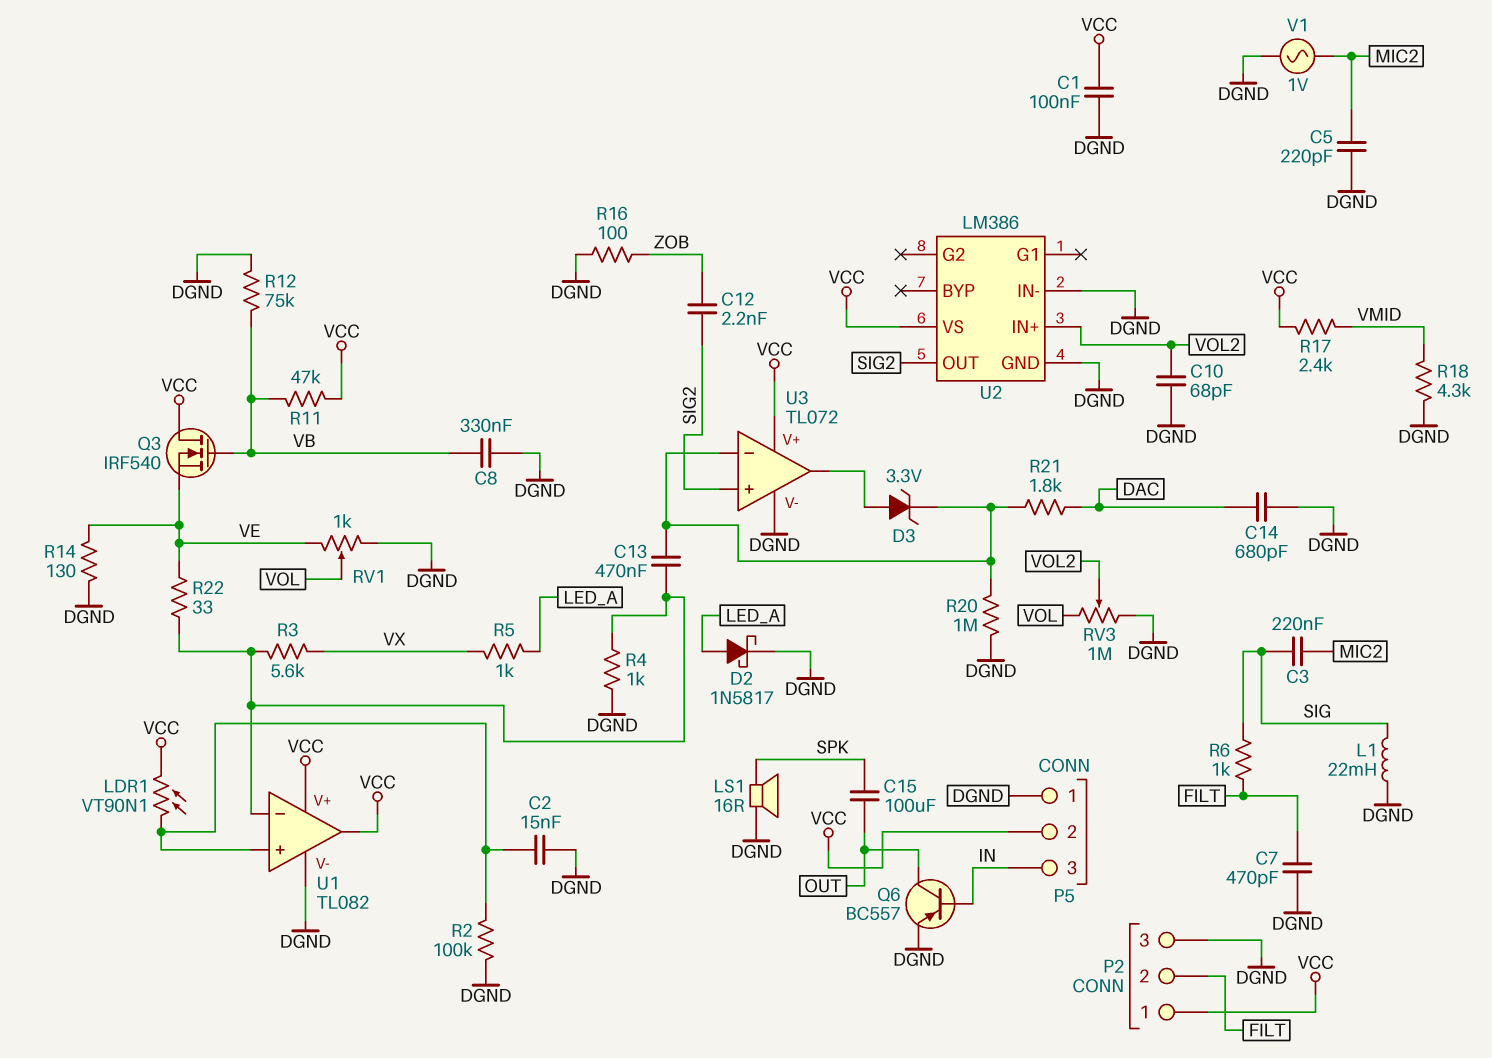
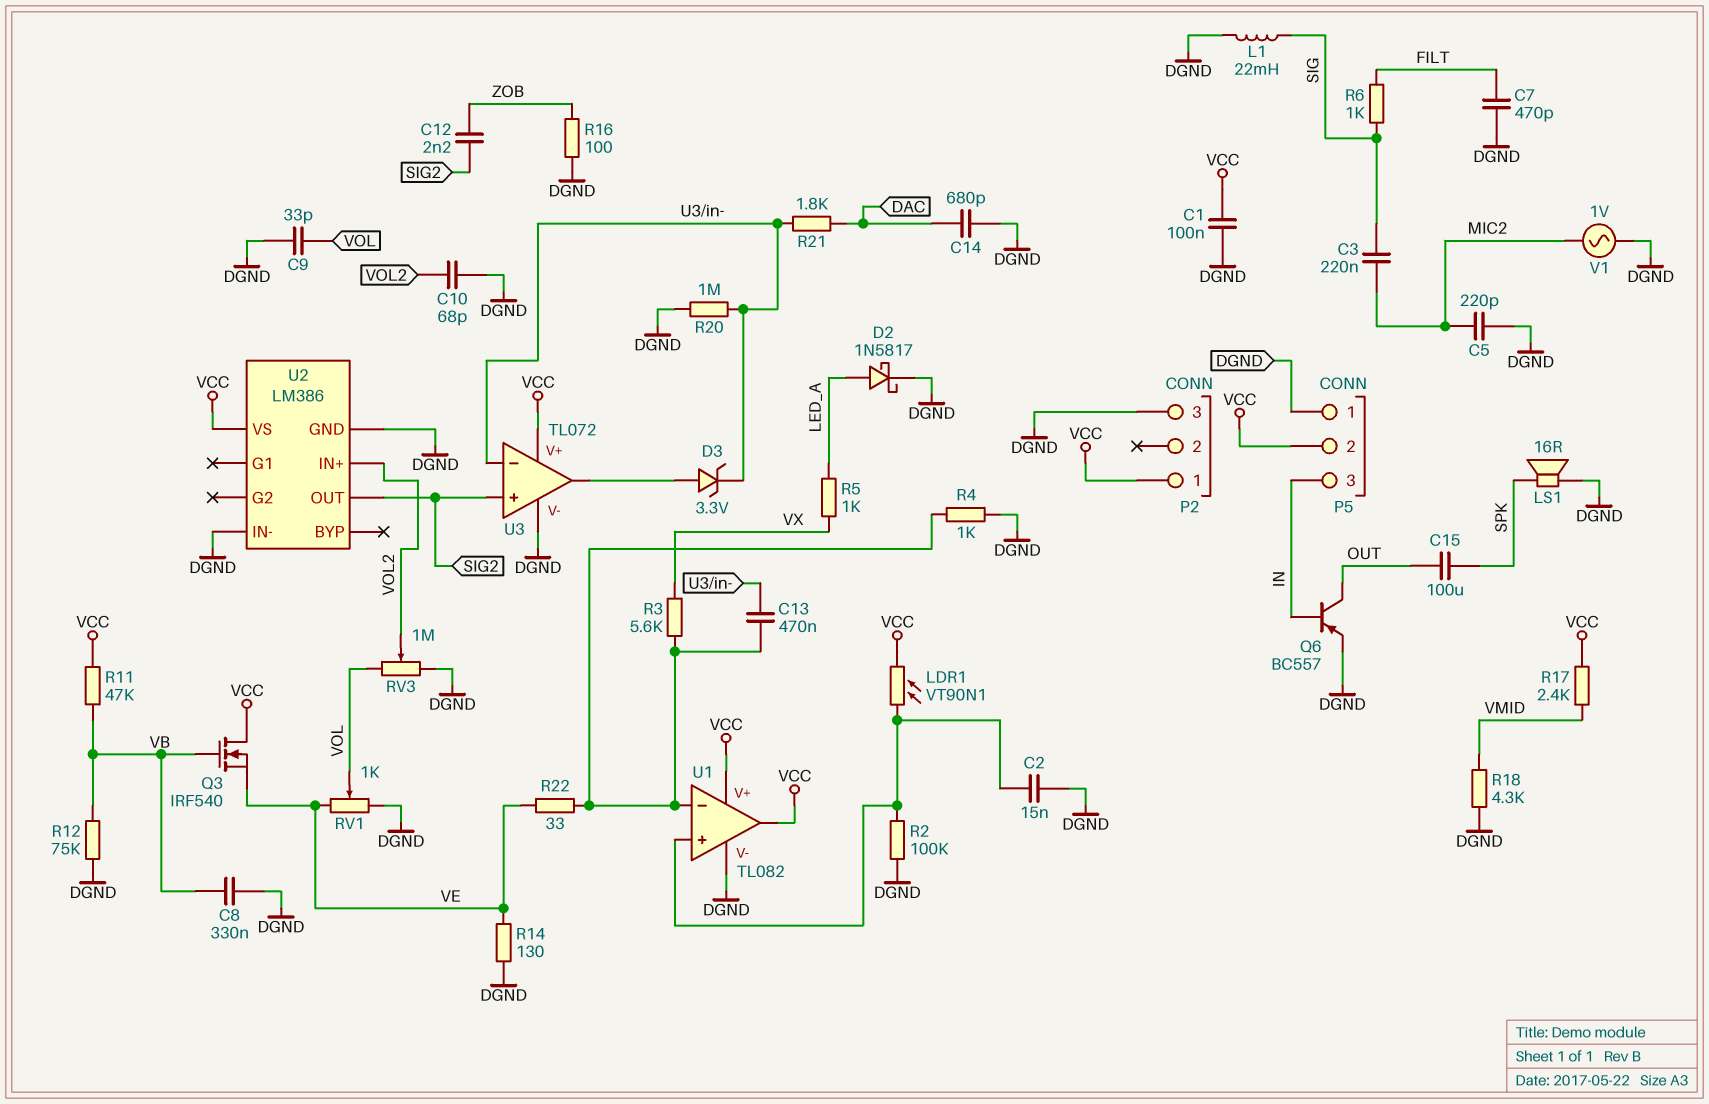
C9: none -> 33pF (DGND, VOL)
P2 pin 2: FILT -> none

